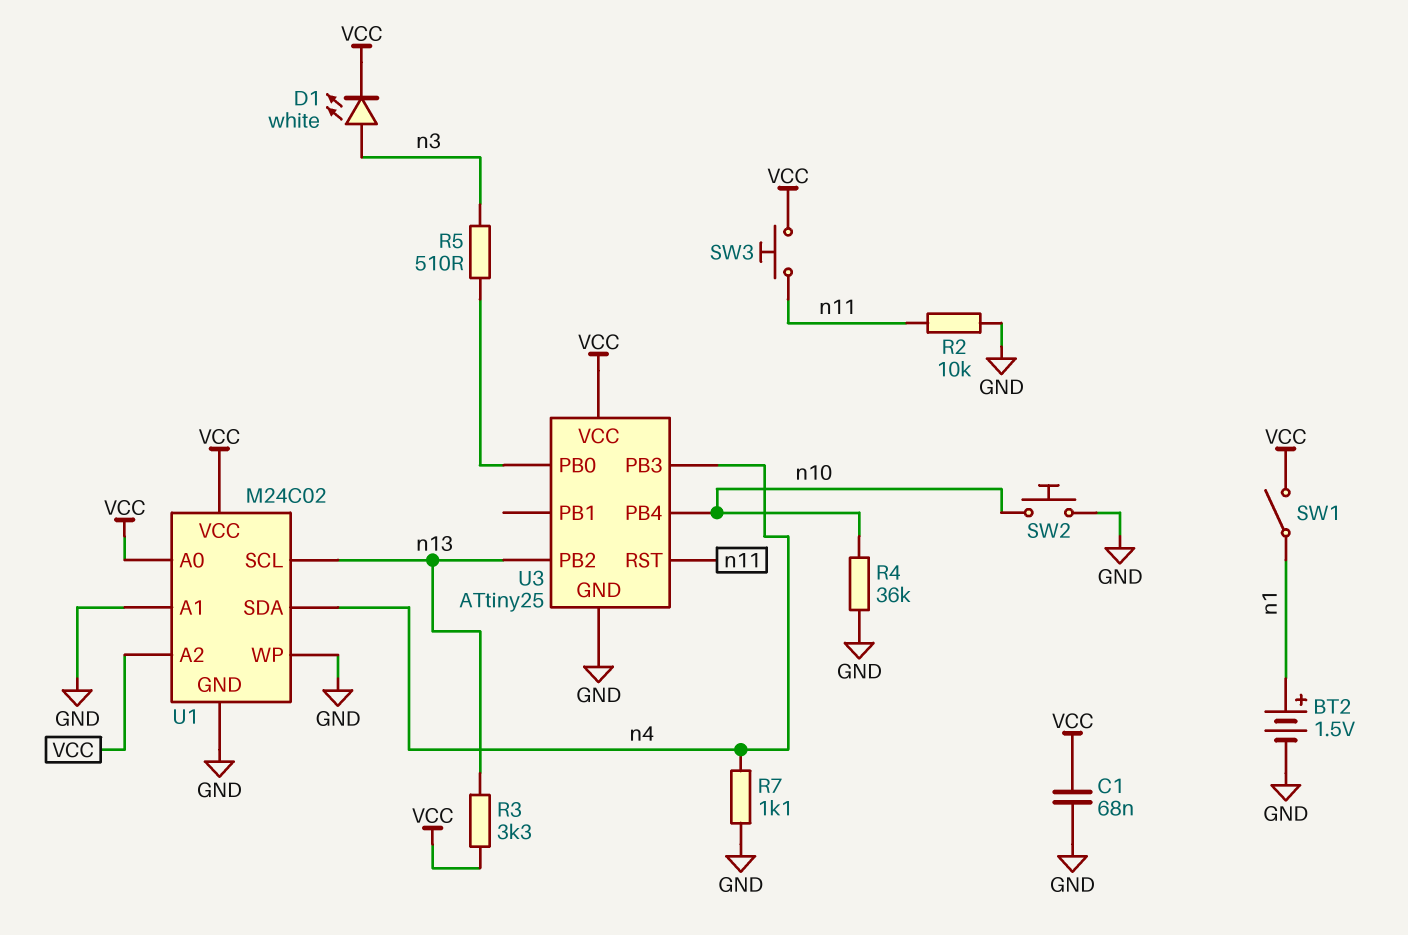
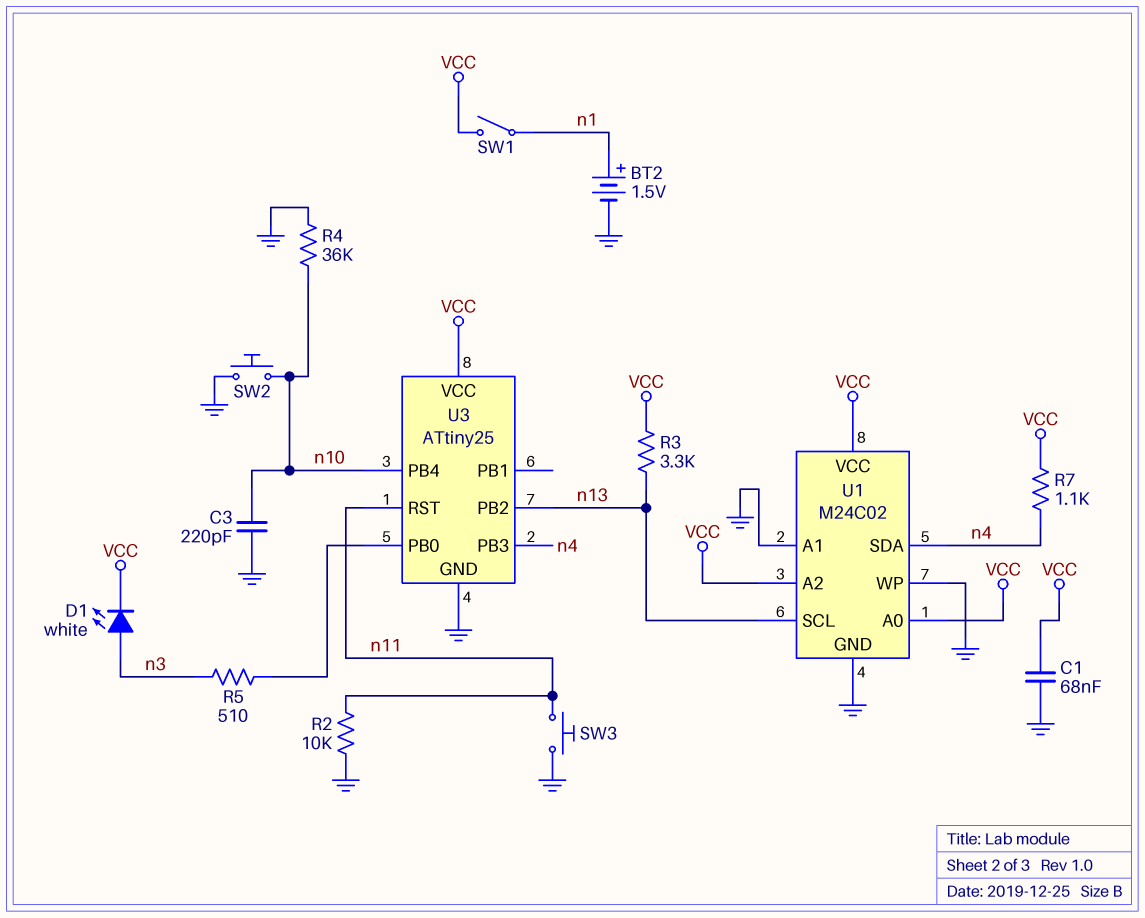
C3: none -> 220pF (GND, n10)
R7: 1.1k (GND, n4) -> 1.1k (VCC, n4)
SW3: button (VCC, n11) -> button (GND, n11)

